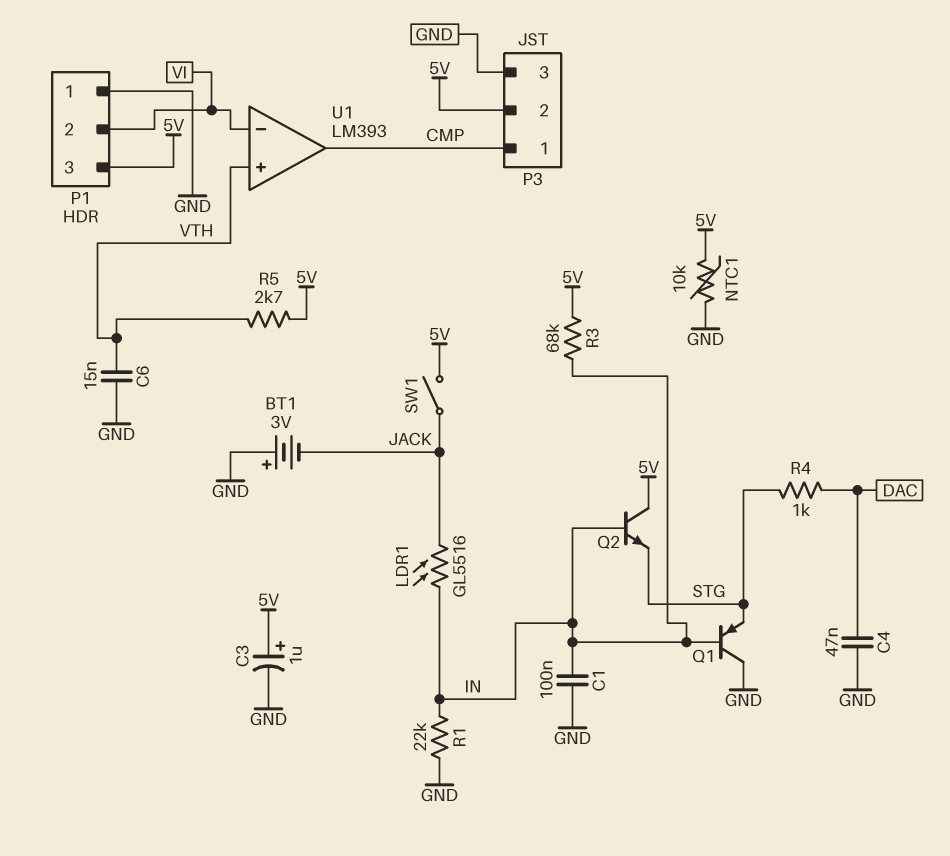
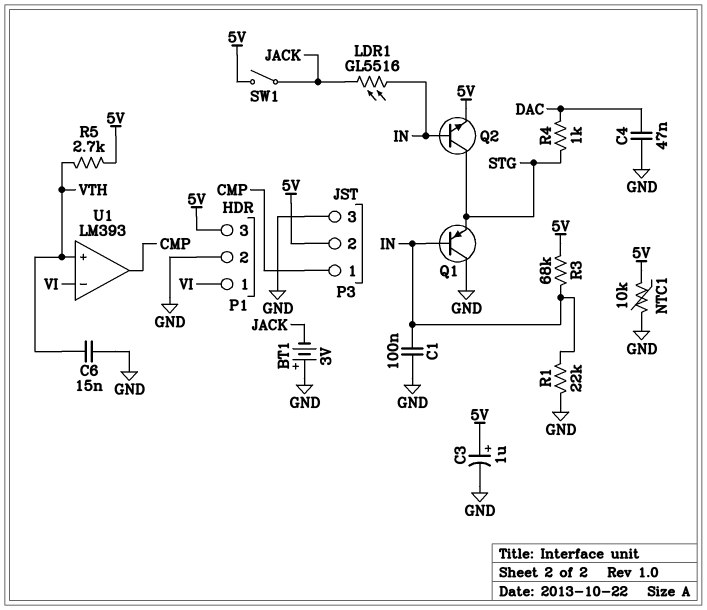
P1 pin 1: GND -> VI
P1 pin 2: VI -> GND
Q2: NPN (B IN, C 5V, E STG) -> NPN (B IN, C STG, E 5V)

